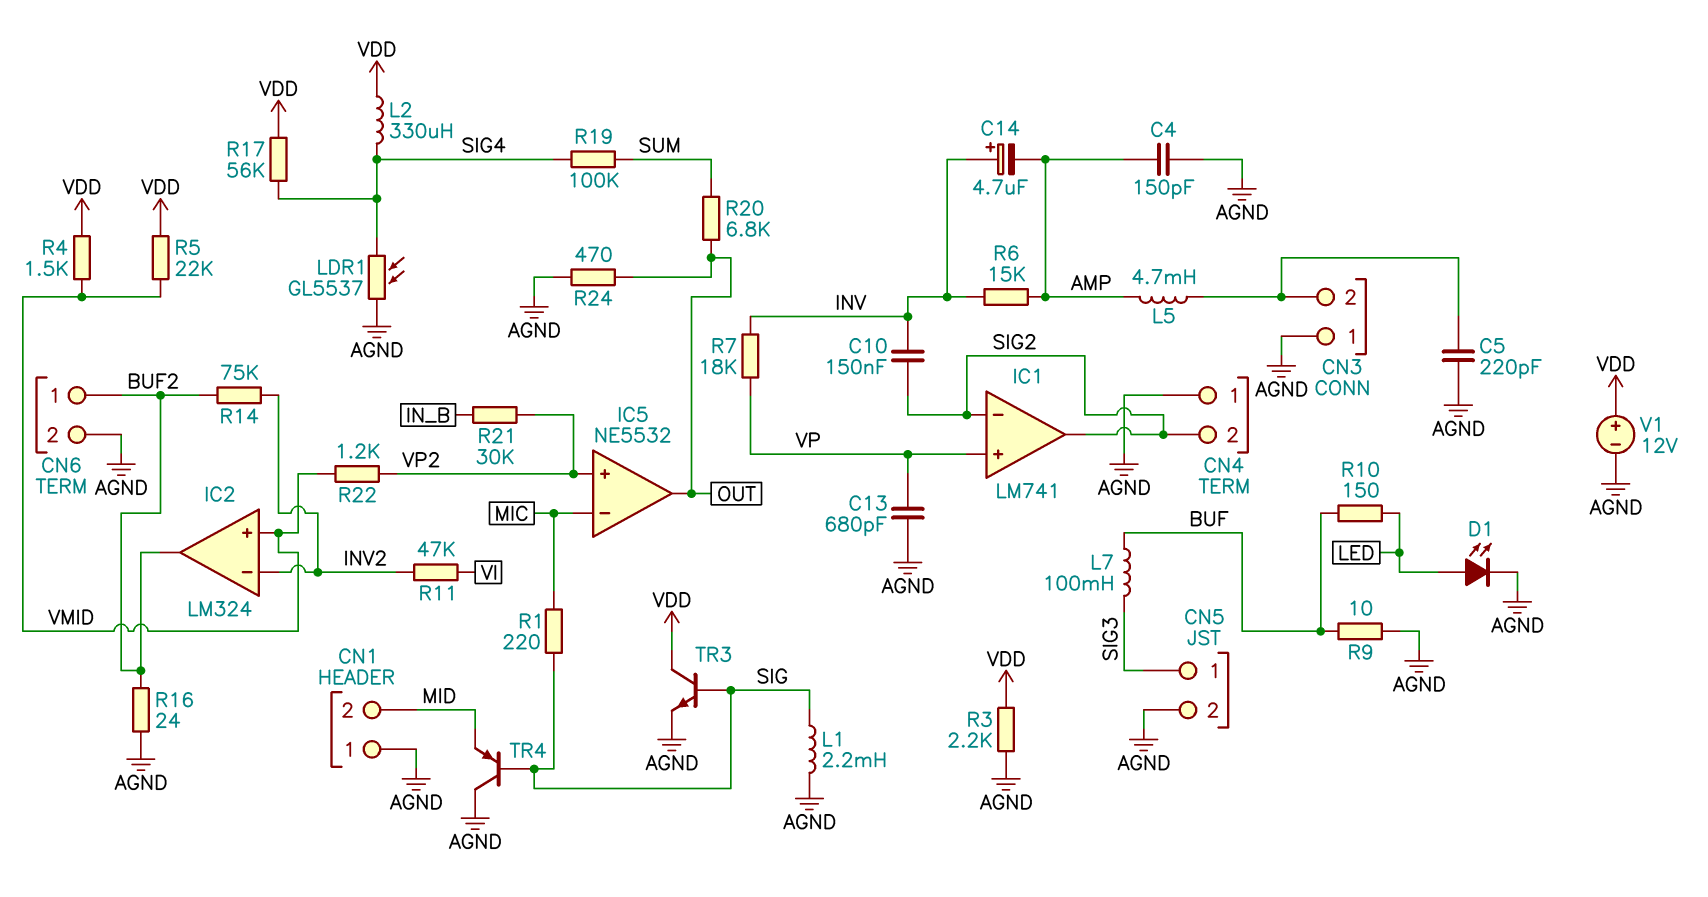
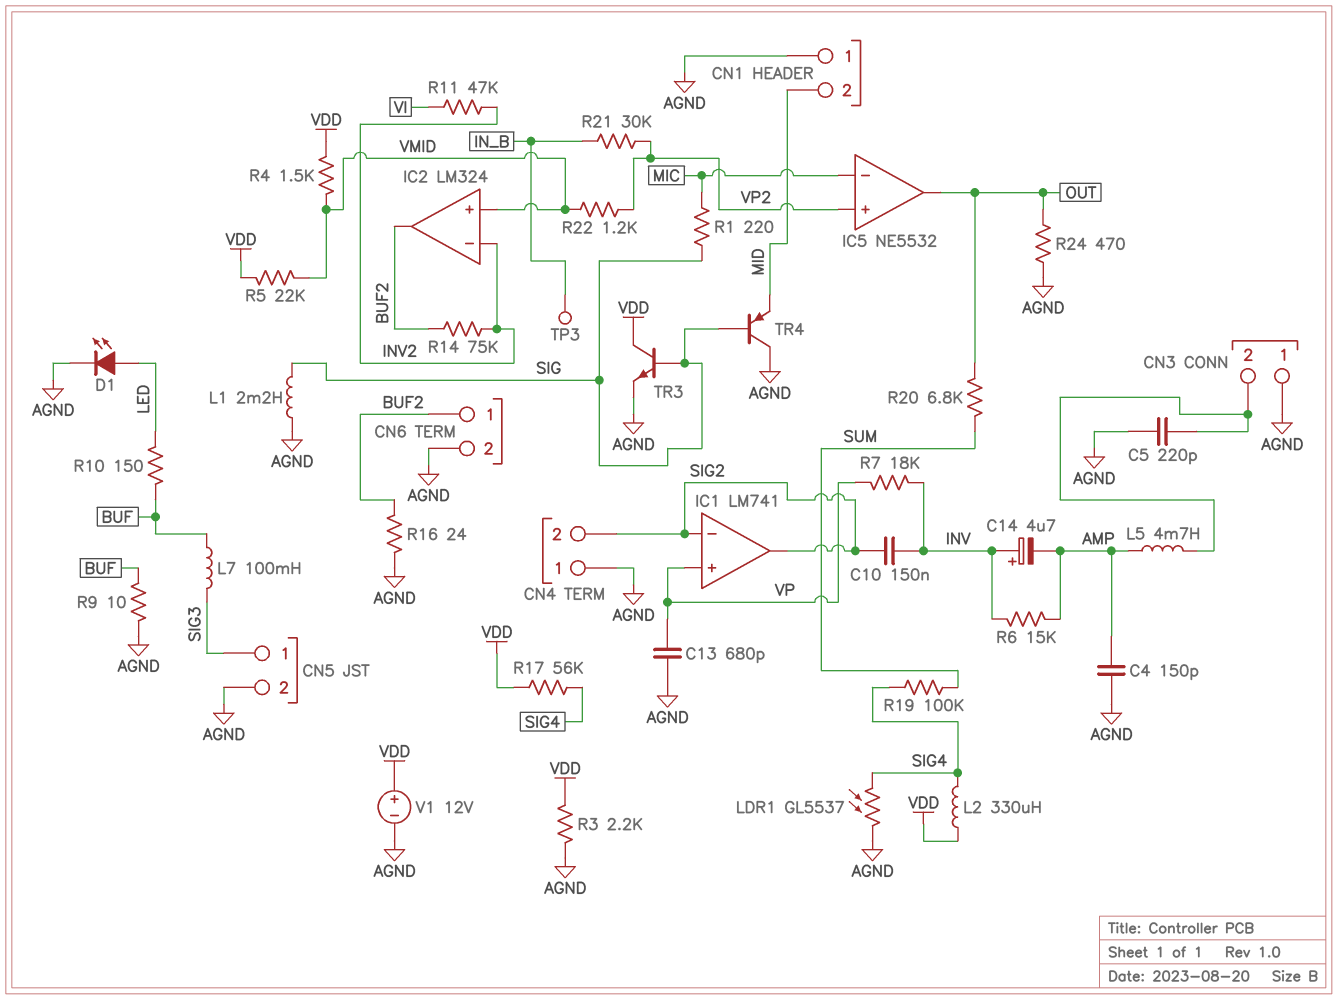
TP3: none -> test point (IN_B)

